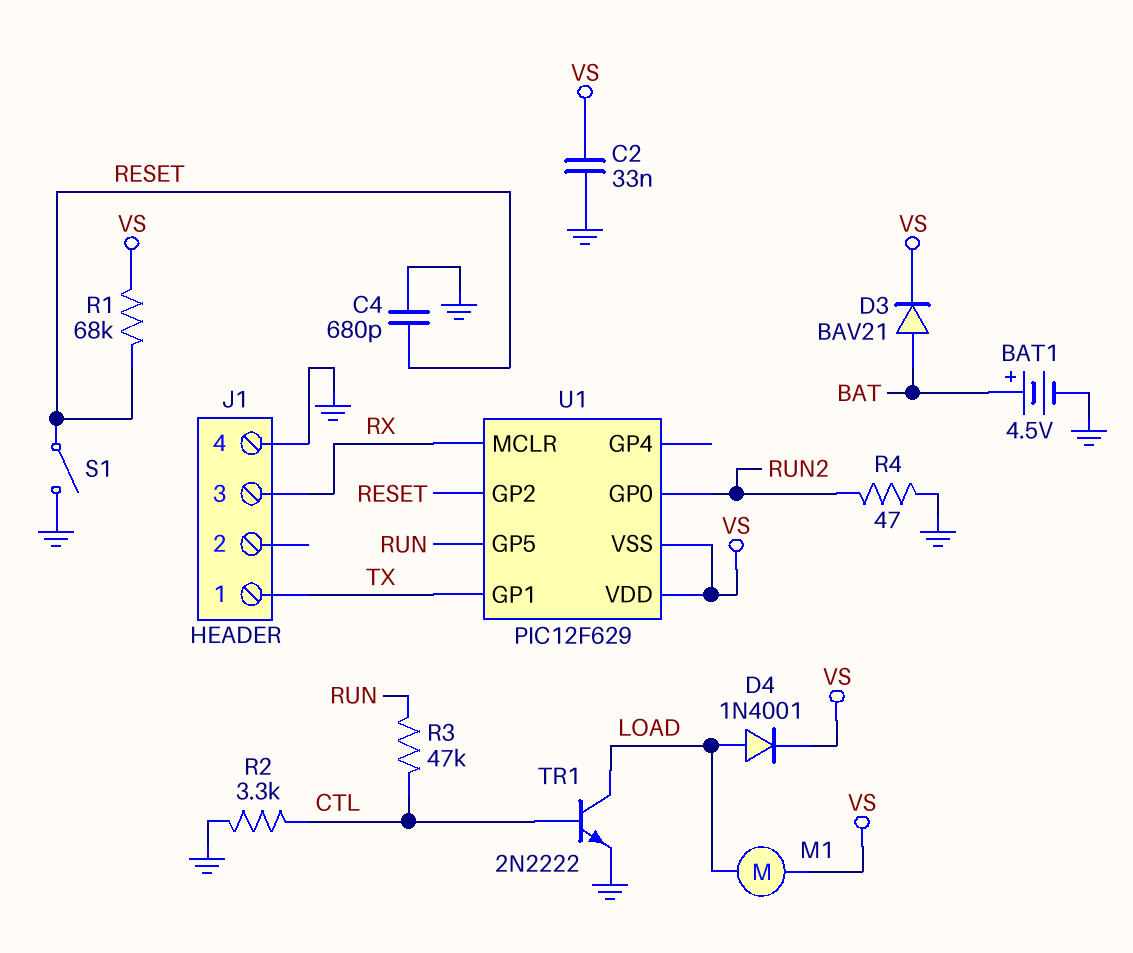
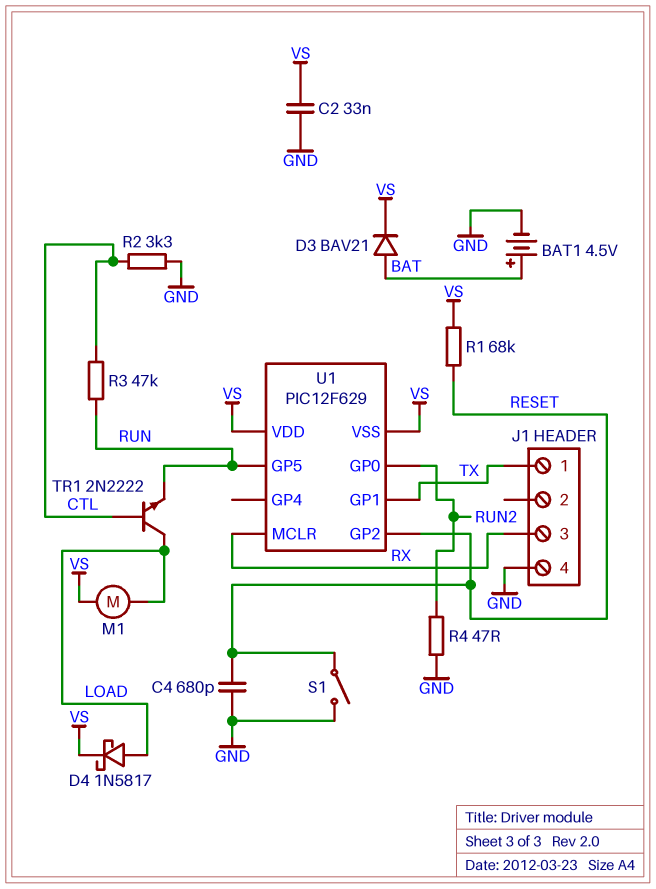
D4: diode 1N4001 (A LOAD, K VS) -> schottky 1N5817 (A LOAD, K VS)
TR1: NPN 2N2222 (B CTL, C LOAD, E GND) -> NPN 2N2222 (B CTL, C LOAD, E RUN)

